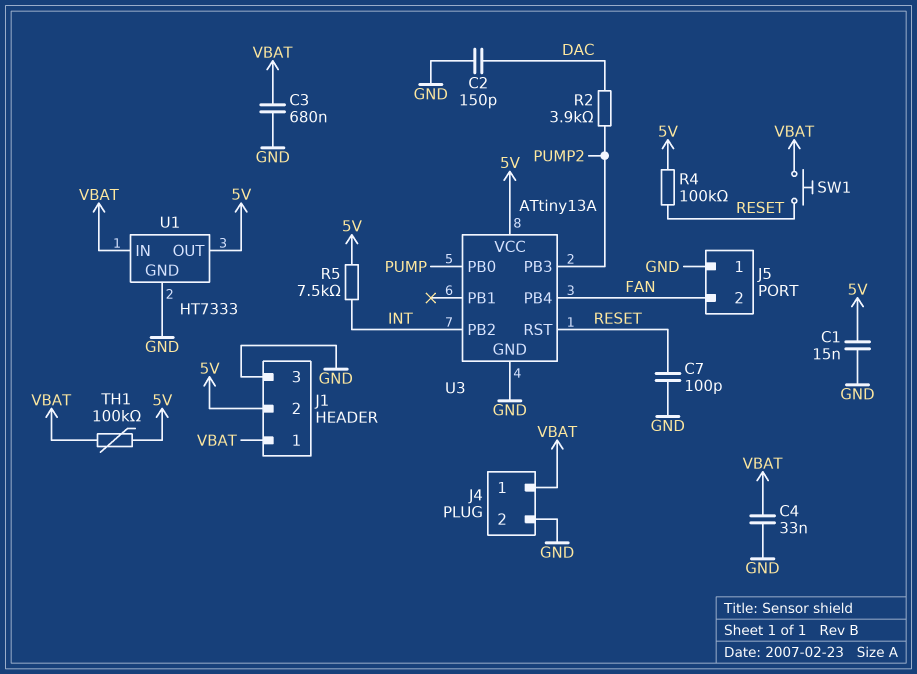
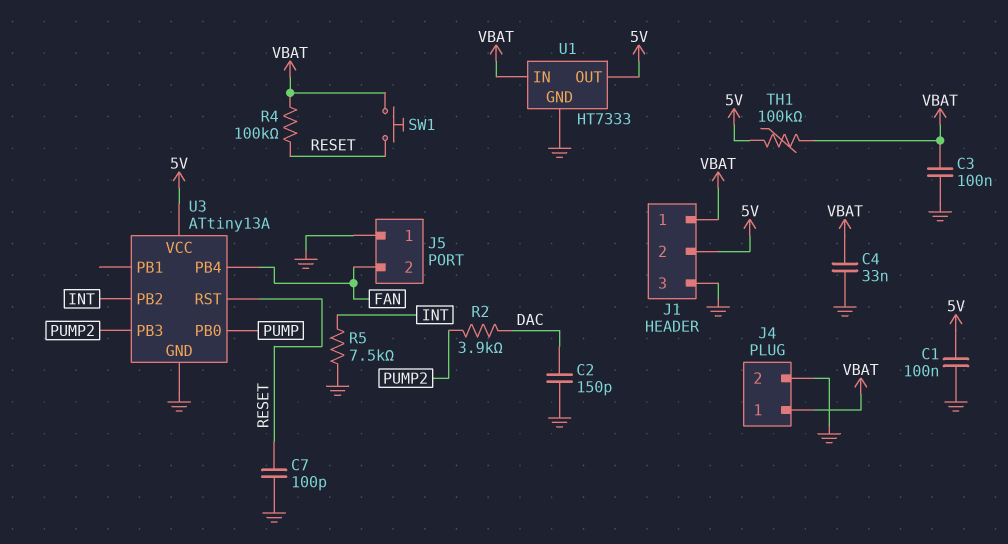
C1: 15nF (5V, GND) -> 100nF (5V, GND)
C3: 680nF (GND, VBAT) -> 100nF (GND, VBAT)
R4: 100k (5V, RESET) -> 100k (RESET, VBAT)
R5: 7.5k (5V, INT) -> 7.5k (GND, INT)

